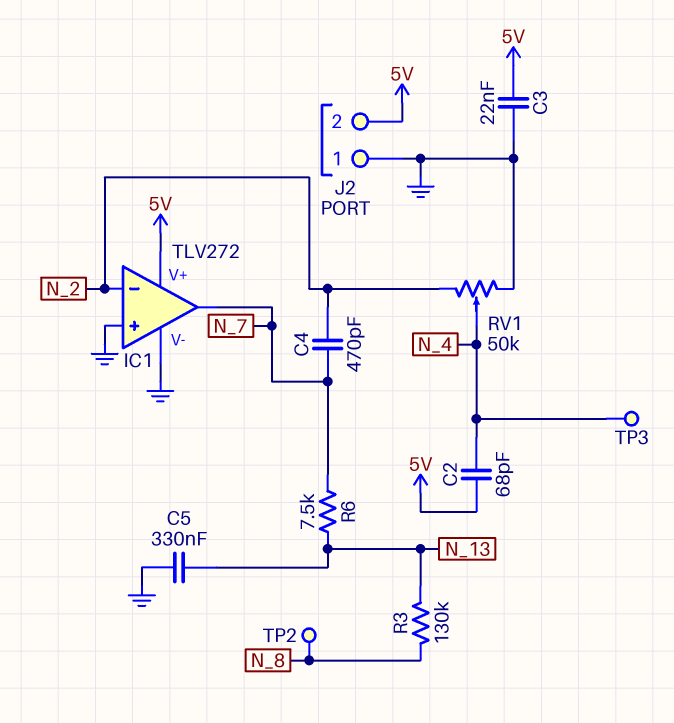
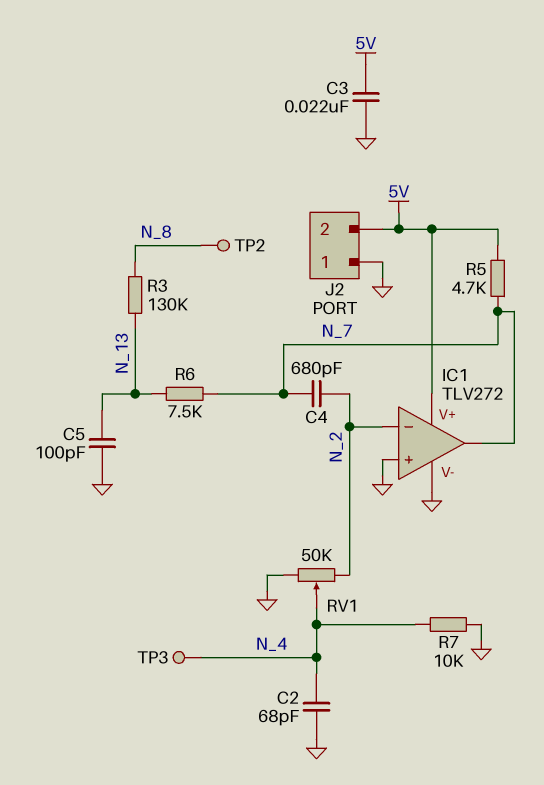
C2: 68pF (5V, N_4) -> 68pF (GND, N_4)
C4: 470pF (N_2, N_7) -> 680pF (N_2, N_7)
C5: 330nF (GND, N_13) -> 100pF (GND, N_13)
R5: none -> 4.7k (5V, N_7)
R7: none -> 10k (GND, N_4)

